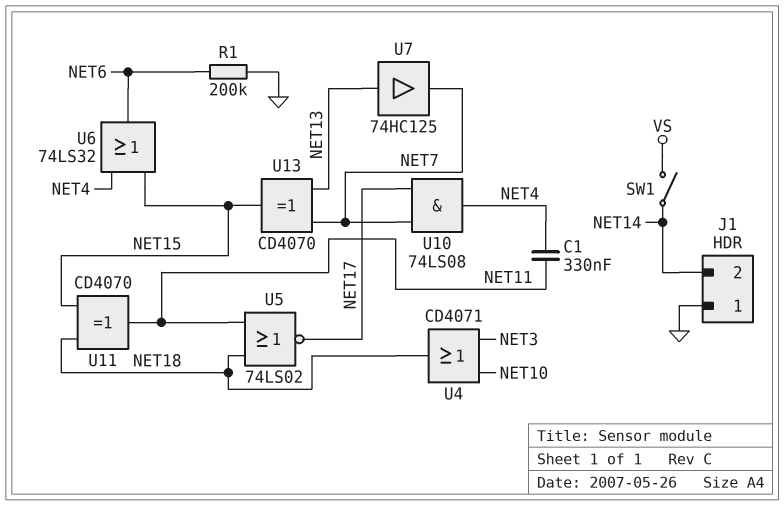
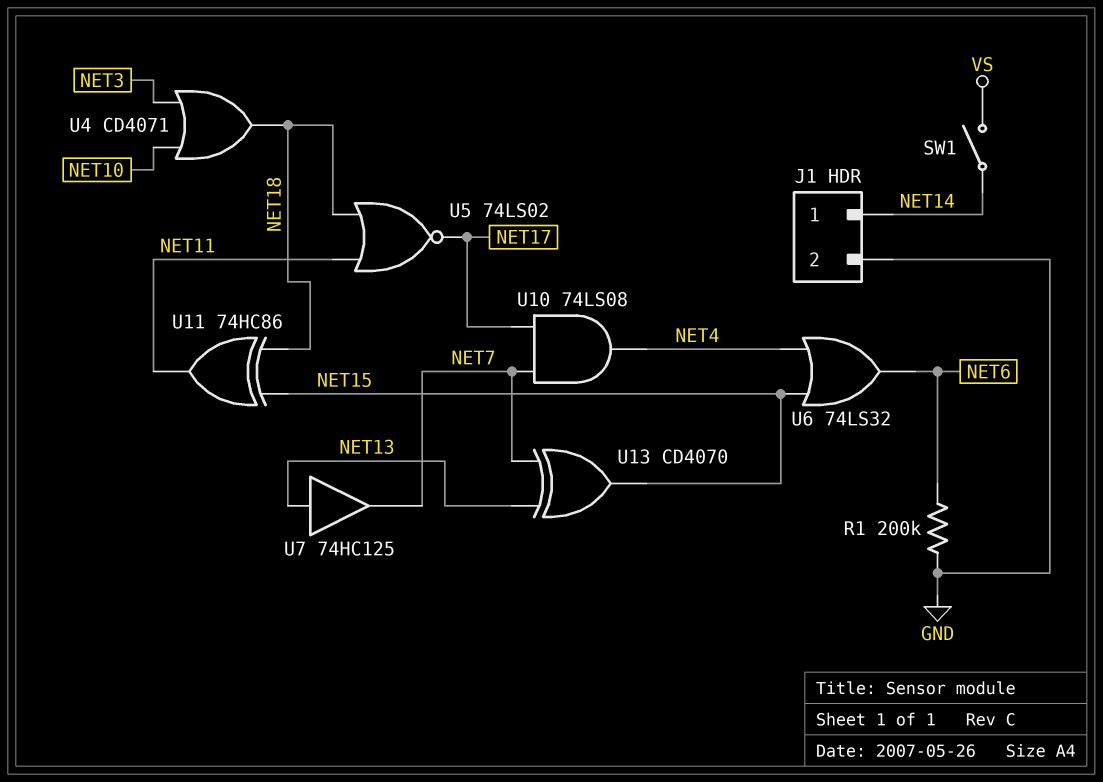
C1: 330nF (NET4, NET11) -> none
J1 pin 1: GND -> NET14
J1 pin 2: NET14 -> GND
U11: XOR CD4070 (in NET15, in NET18, out NET11) -> XOR 74HC86 (in NET15, in NET18, out NET11)

